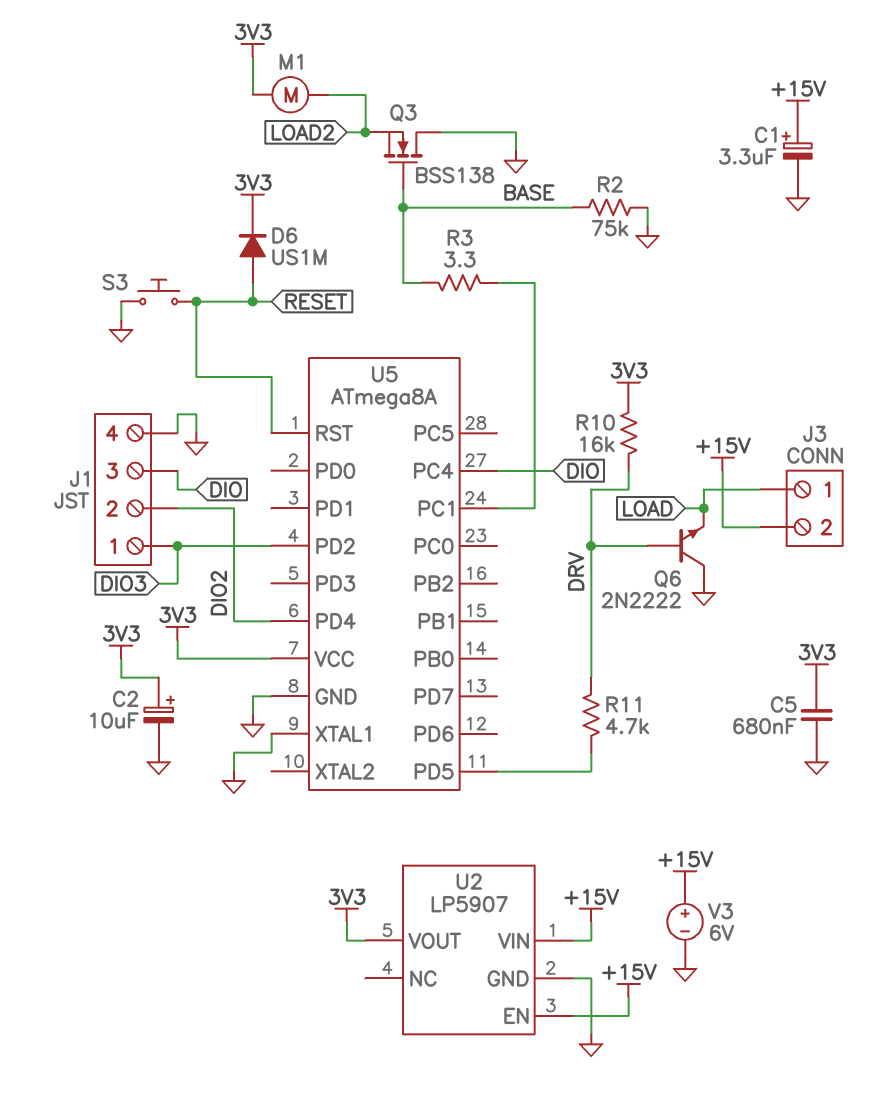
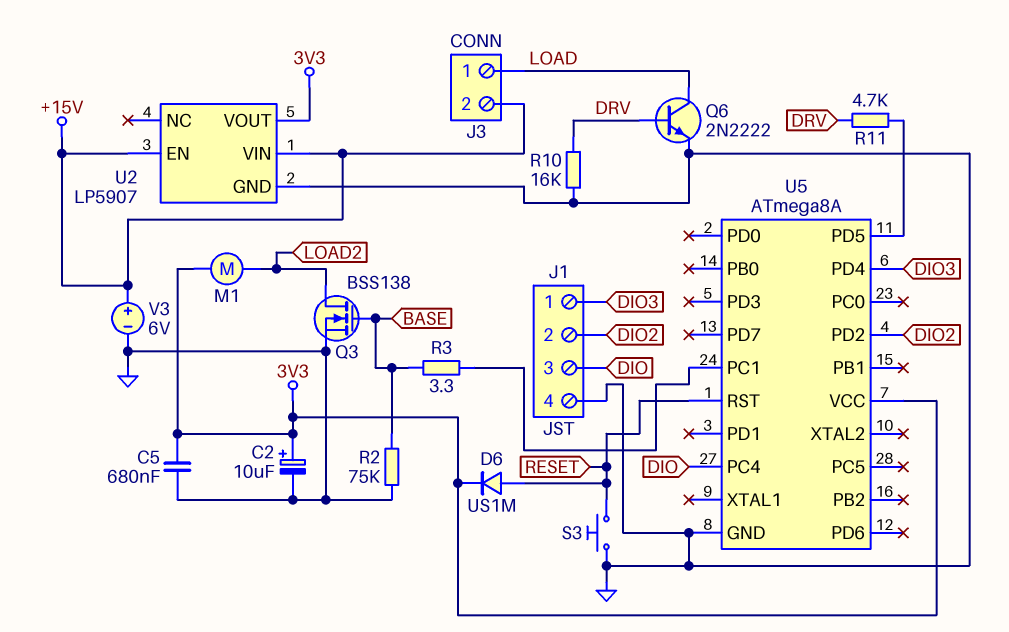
C1: 3.3uF (plus +15V, minus GND) -> none
Q3: NMOS BSS138 (G BASE, D GND, S LOAD2) -> NMOS BSS138 (G BASE, D LOAD2, S GND)
Q6: NPN 2N2222 (B DRV, C GND, E LOAD) -> NPN 2N2222 (B DRV, C LOAD, E GND)
R10: 16k (3V3, DRV) -> 16k (DRV, GND)
U5 pin PD2: DIO3 -> DIO2
U5 pin PD4: DIO2 -> DIO3
U5 pin XTAL1: GND -> none

